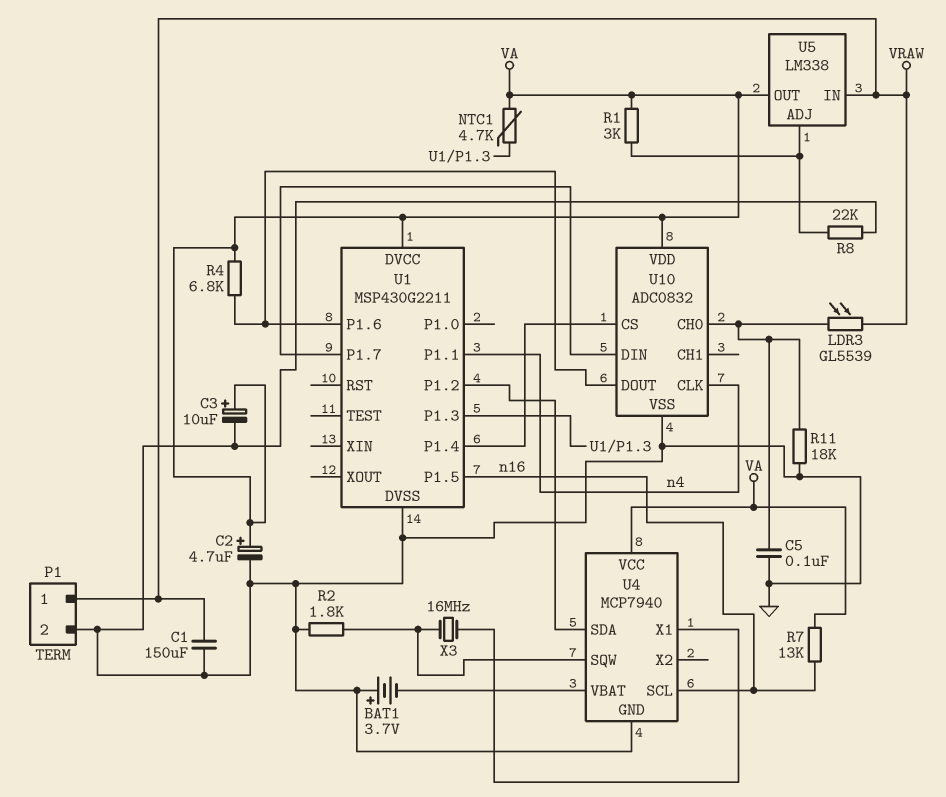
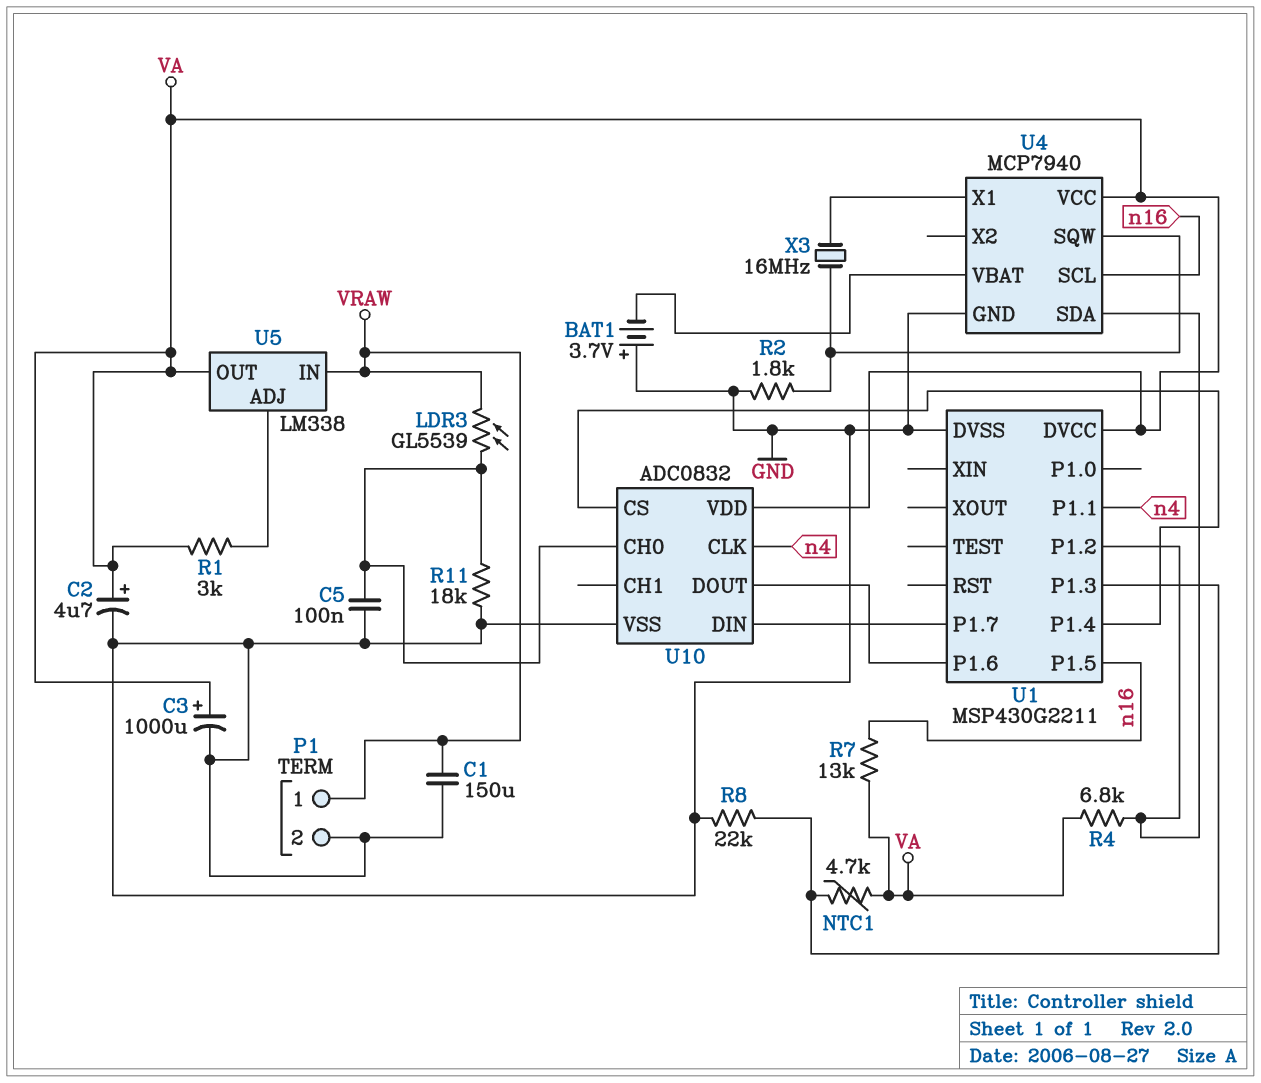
C3: 10uF (plus VA, minus GND) -> 1000uF (plus VA, minus GND)
R4: 6.8k (U1/P1.6, VA) -> 6.8k (U1/P1.2, VA)
R8: 22k (GND, U5/ADJ) -> 22k (GND, U1/P1.3)

